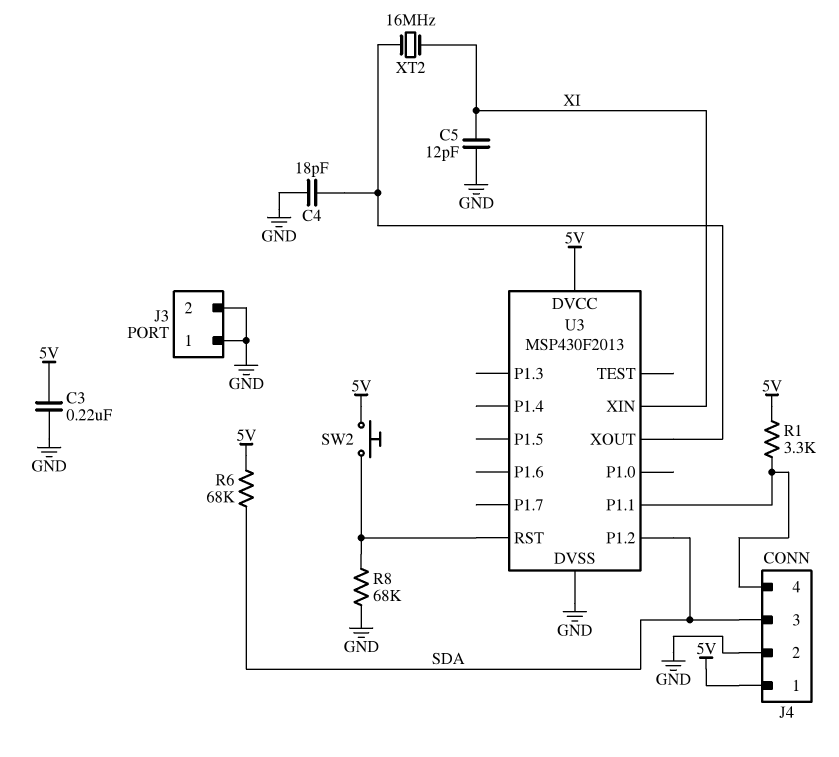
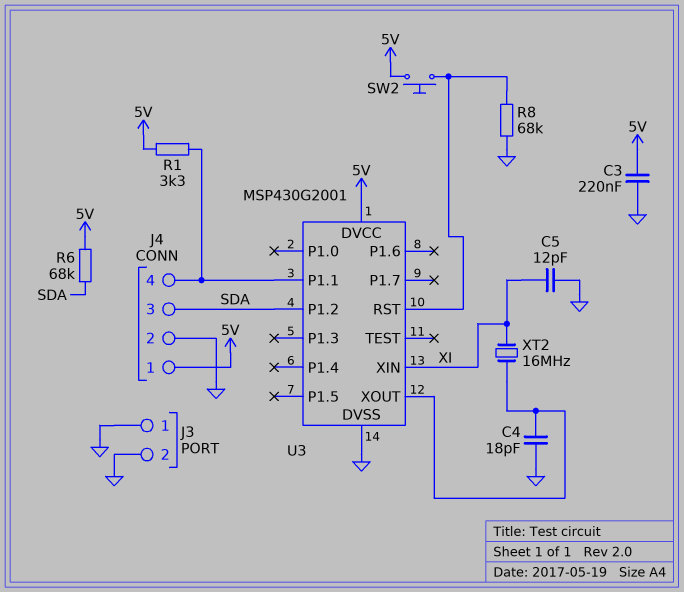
U3: MSP430F2013 -> MSP430G2001

